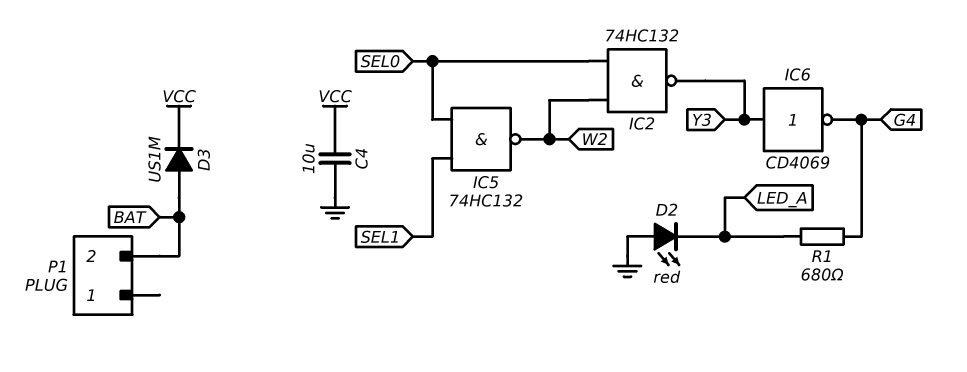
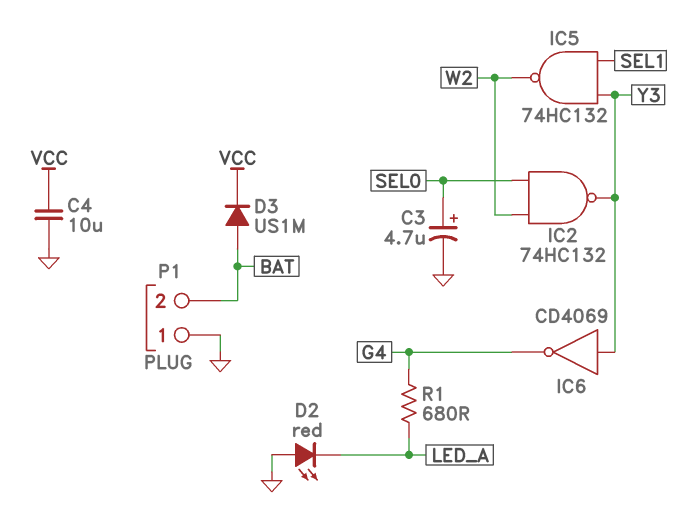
C3: none -> 4.7uF (plus SEL0, minus GND)
IC5: NAND 74HC132 (in SEL0, in SEL1, out W2) -> NAND 74HC132 (in SEL1, in Y3, out W2)
P1 pin 1: none -> GND

